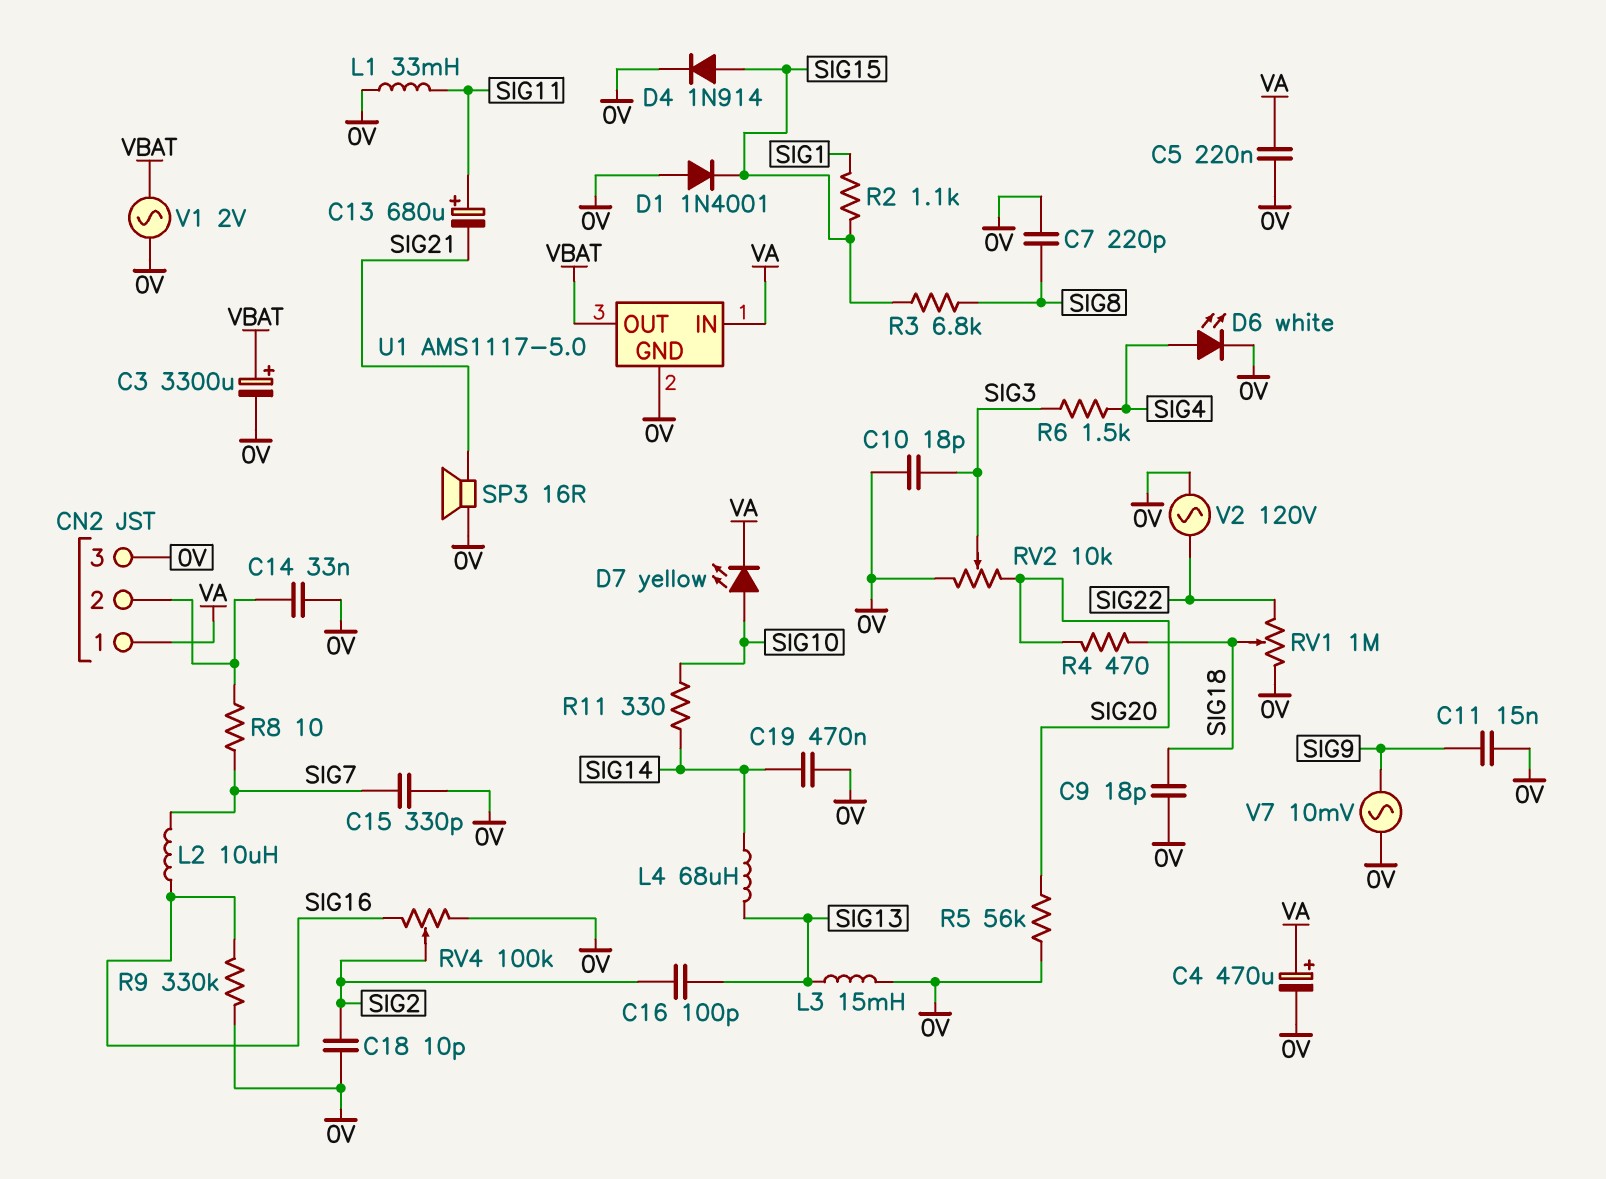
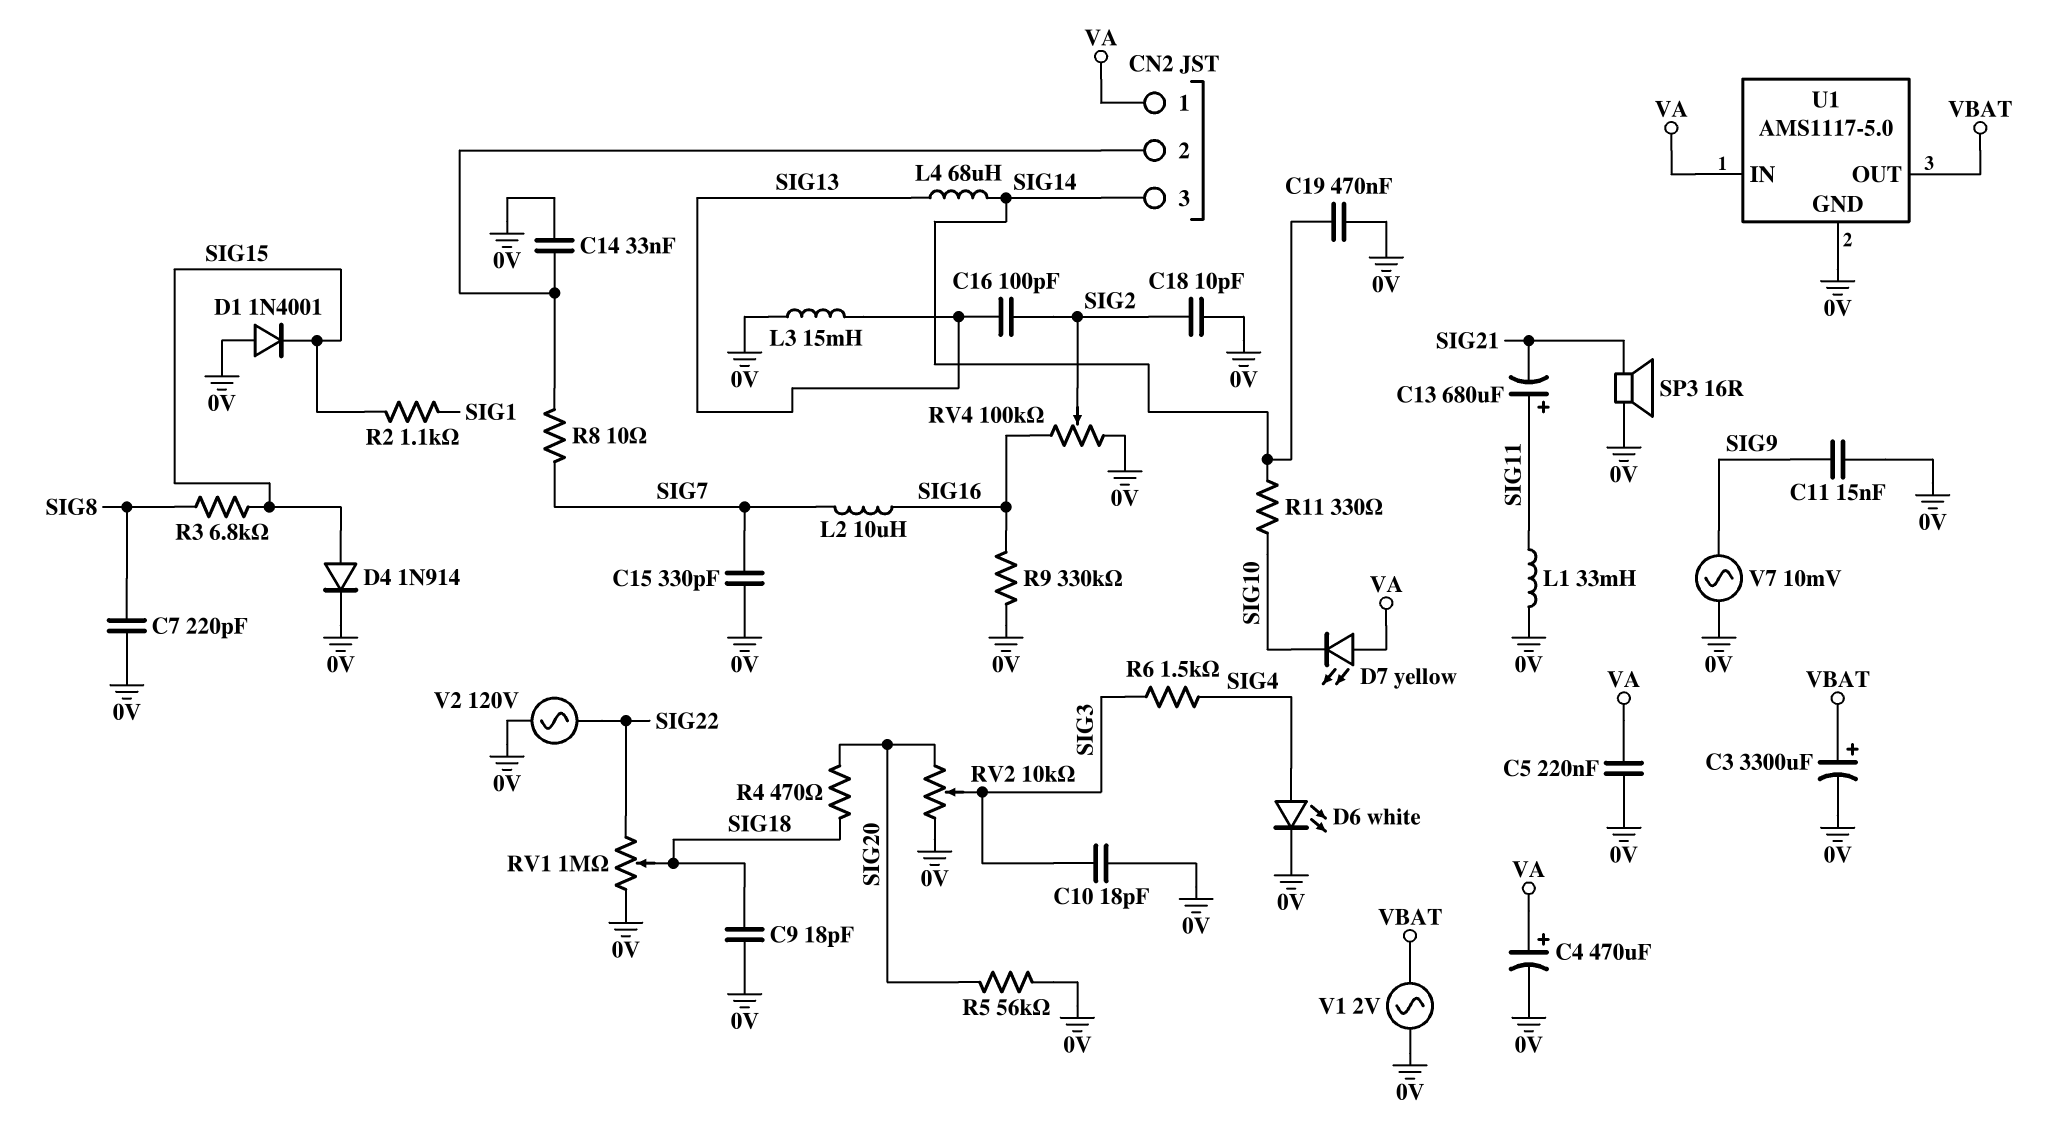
CN2 pin 3: 0V -> SIG14
D7: LED yellow (A SIG10, K VA) -> LED yellow (A VA, K SIG10)

